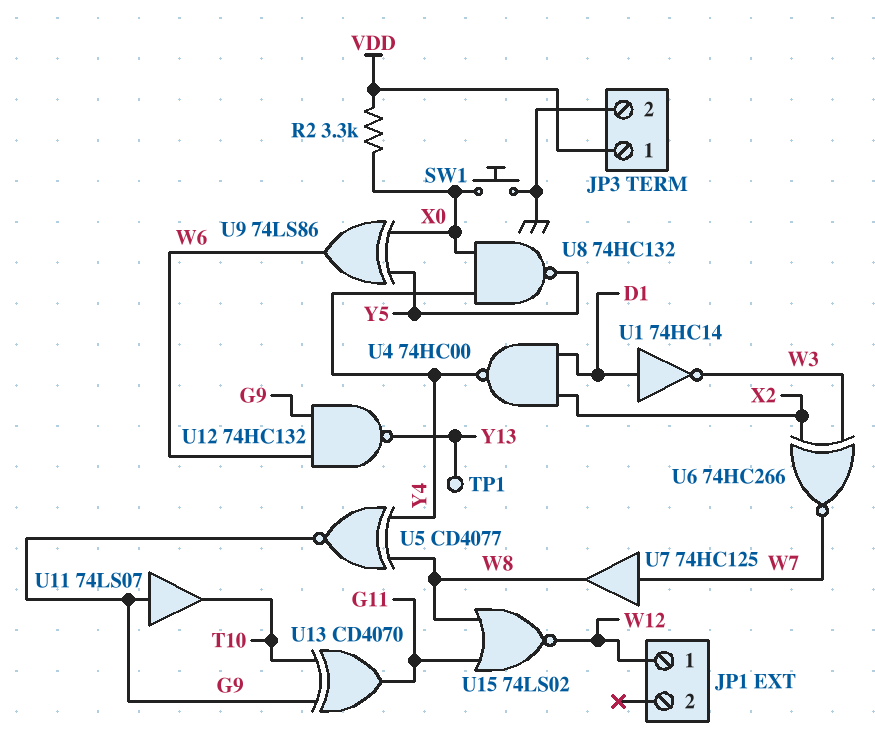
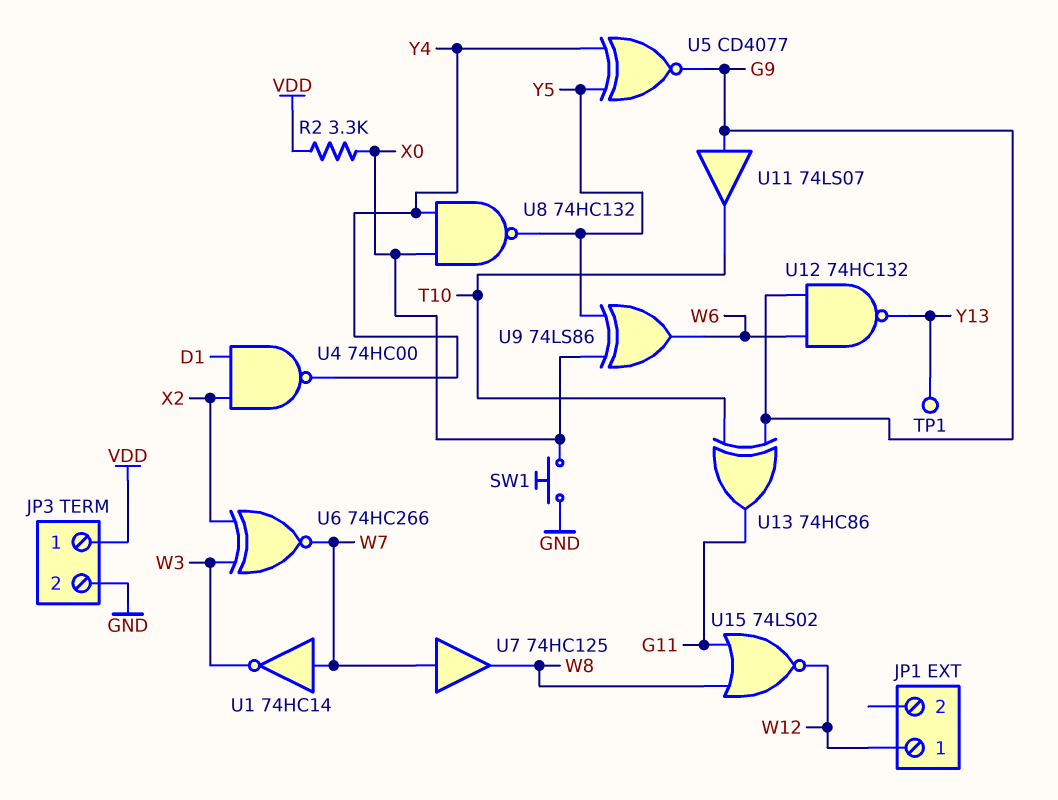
U1: NOT 74HC14 (in D1, out W3) -> NOT 74HC14 (in W7, out W3)
U5: XNOR CD4077 (in W8, in Y4, out G9) -> XNOR CD4077 (in Y4, in Y5, out G9)
U13: XOR CD4070 (in G9, in T10, out G11) -> XOR 74HC86 (in G9, in T10, out G11)

